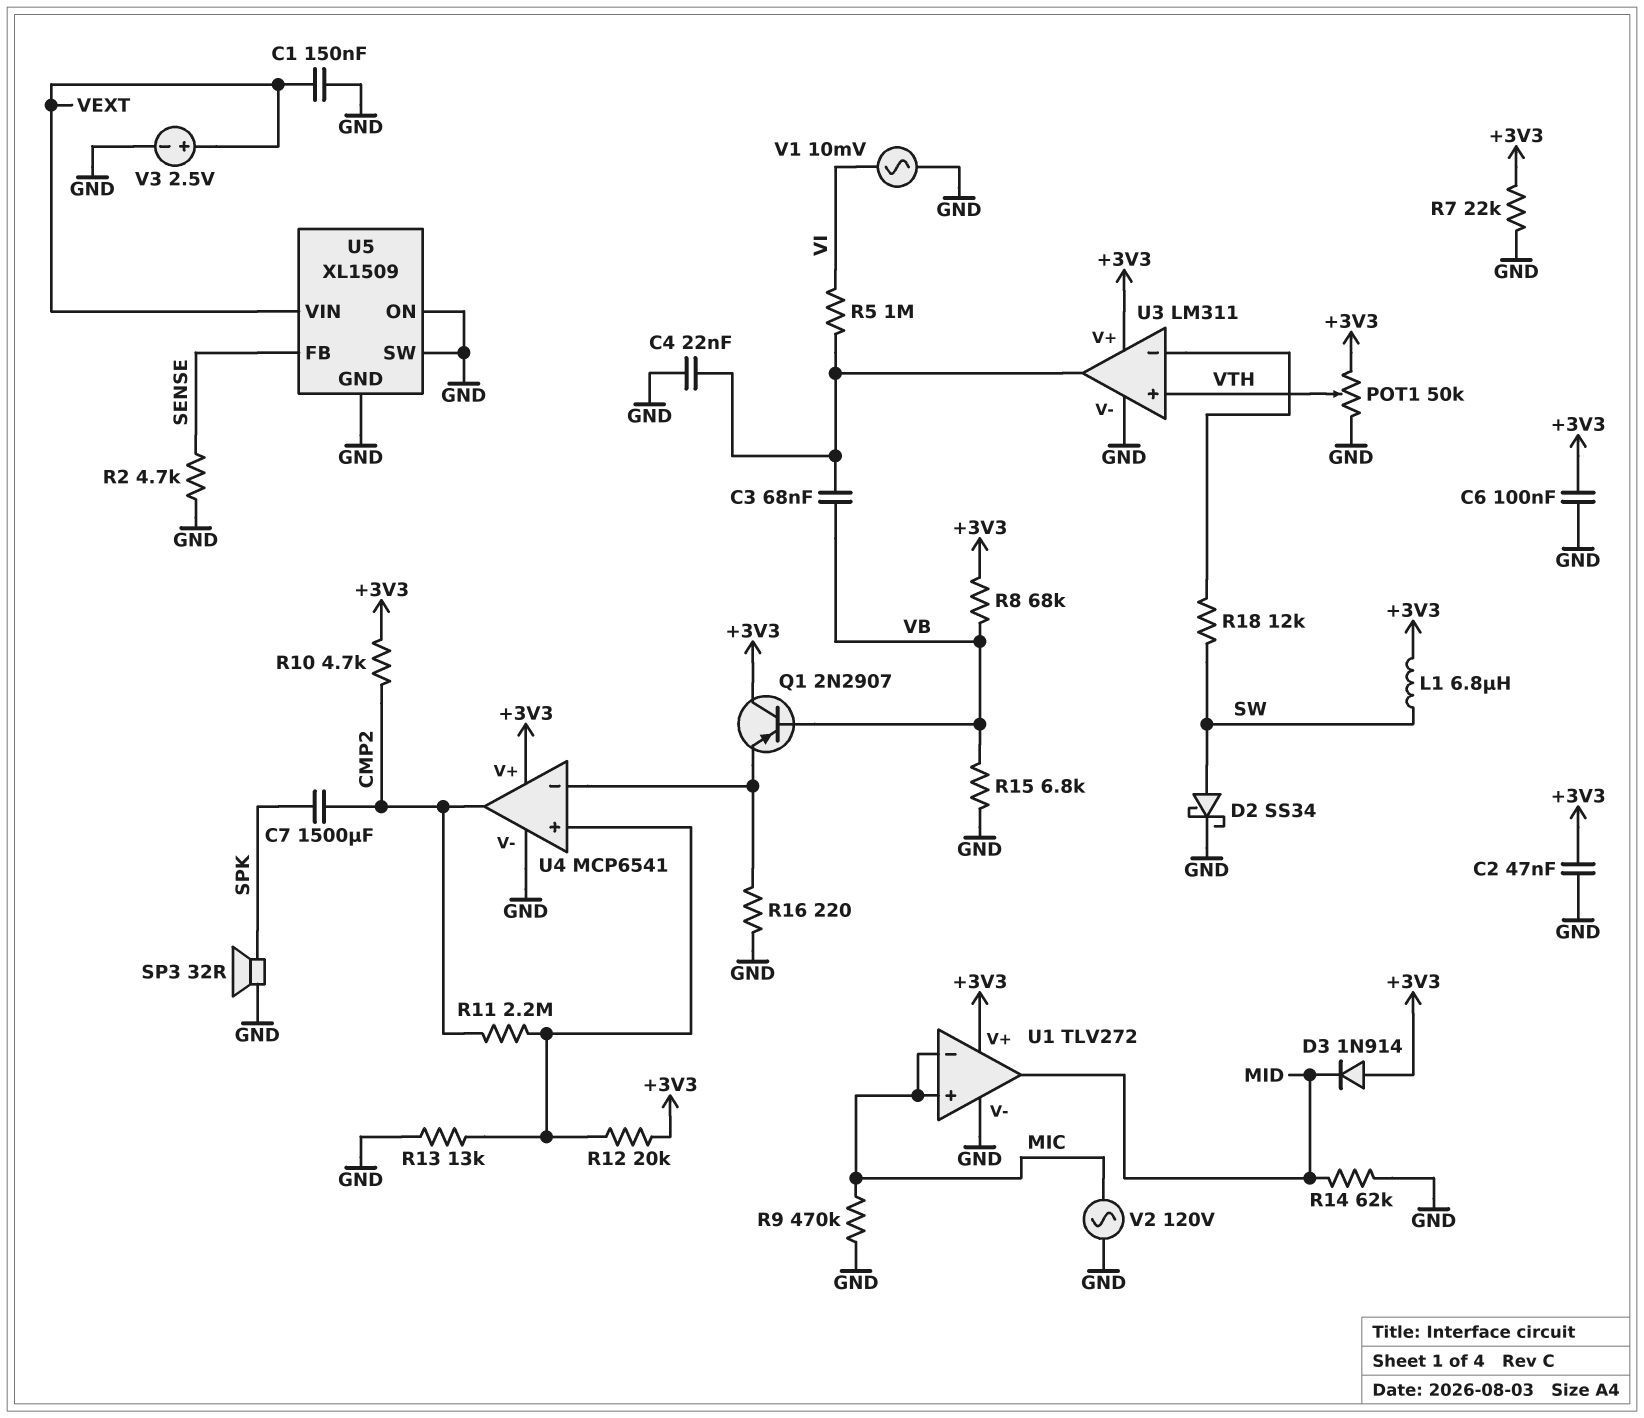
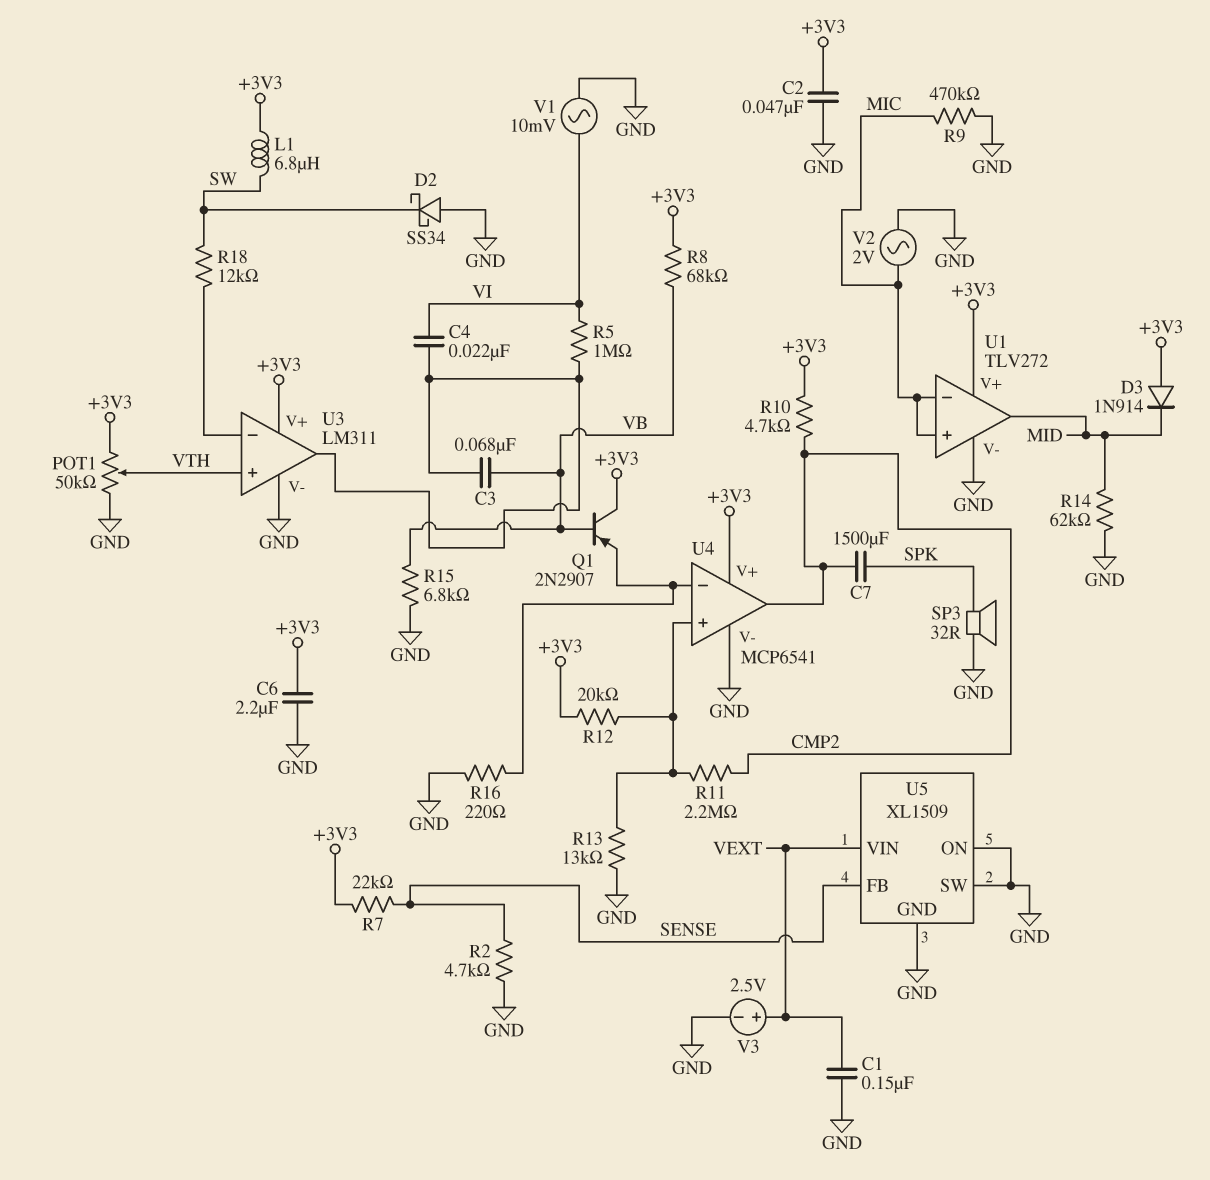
C4: 22nF (GND, U3/out) -> 22nF (U3/out, VI)
C6: 100nF (+3V3, GND) -> 2.2uF (+3V3, GND)
D2: schottky SS34 (A SW, K GND) -> schottky SS34 (A GND, K SW)
R7: 22k (+3V3, GND) -> 22k (+3V3, SENSE)
V2: AC 120V (GND, MIC) -> AC 2V (GND, MIC)

